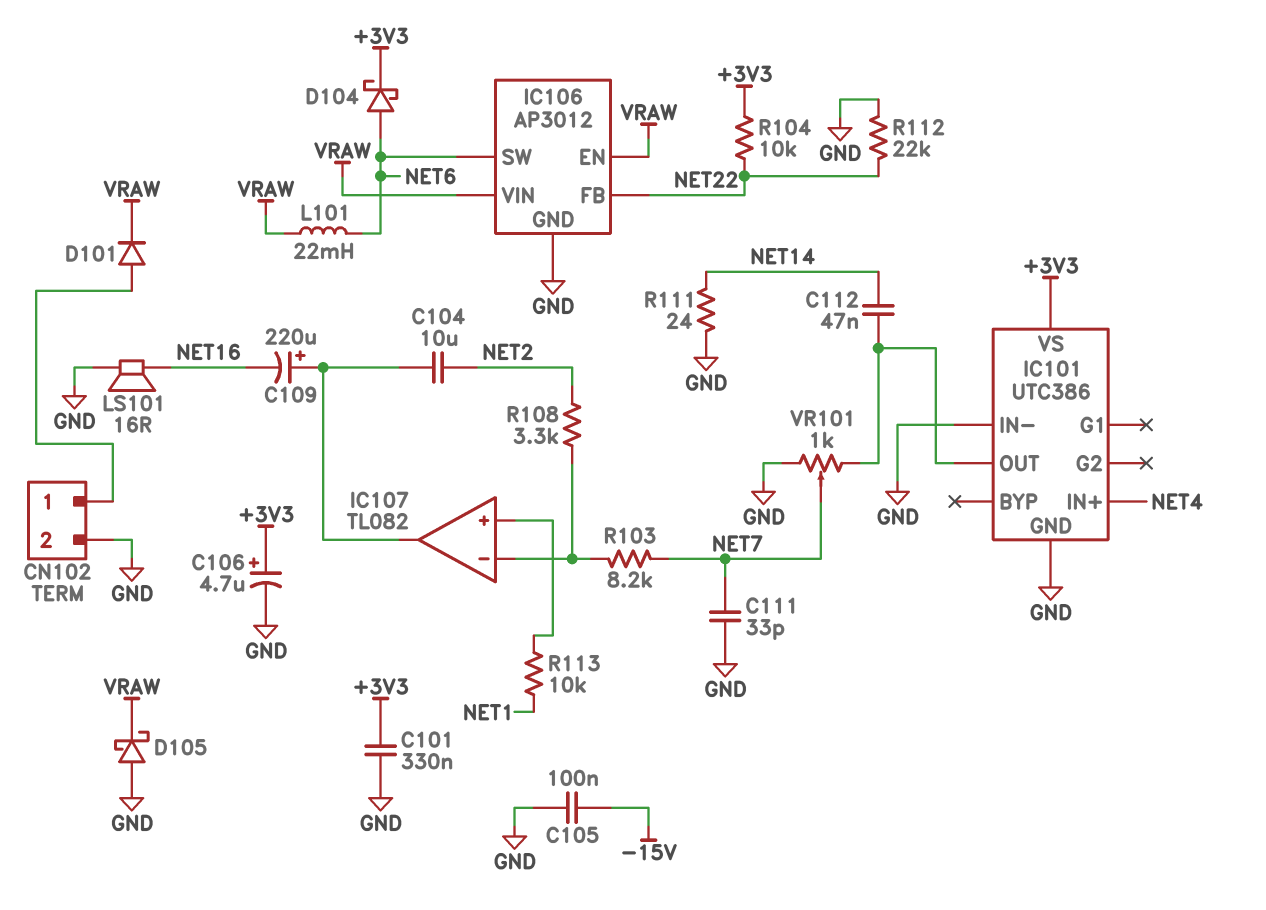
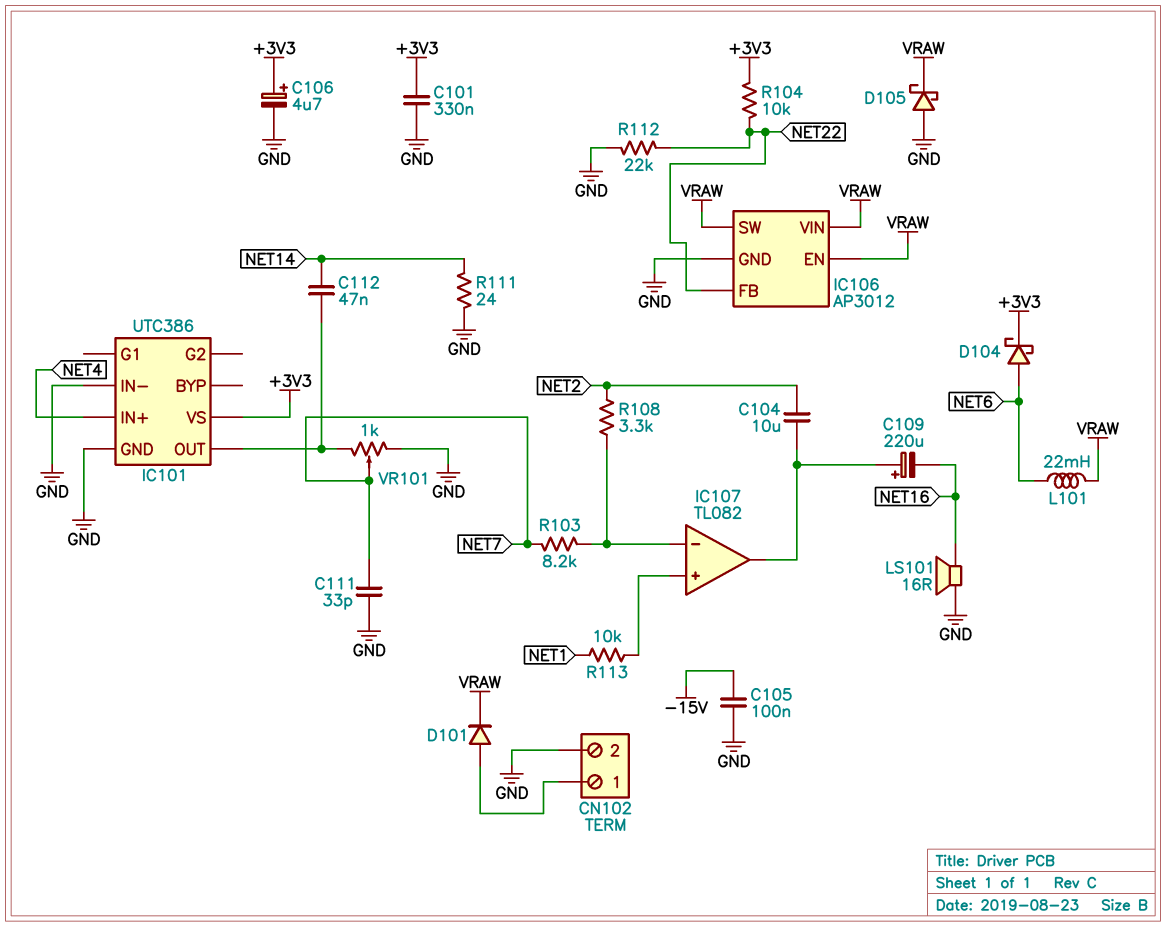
IC106 pin SW: NET6 -> VRAW

